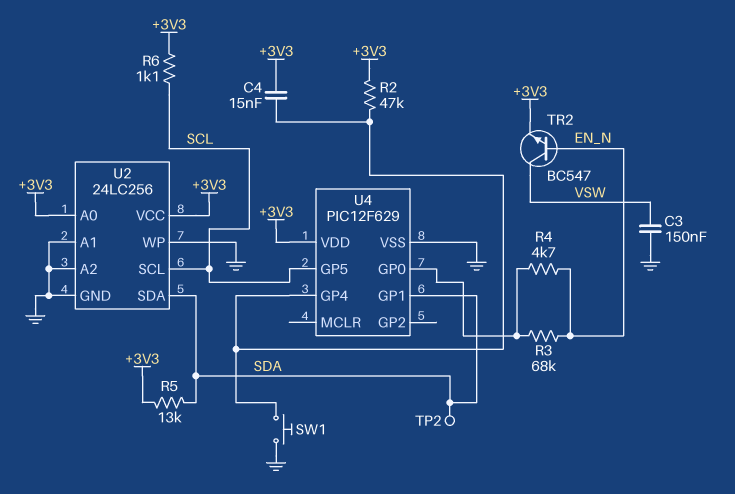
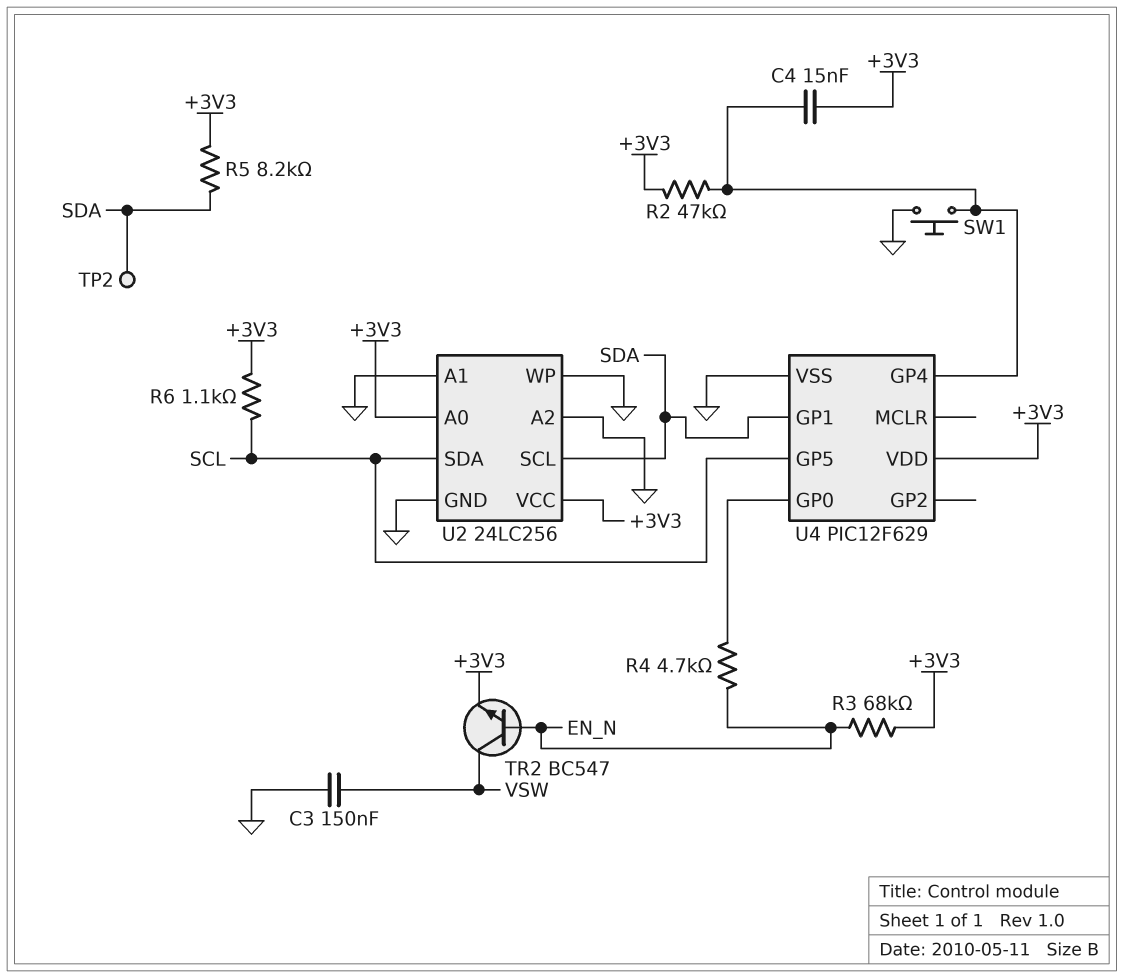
R3: 68k (EN_N, U4/GP0) -> 68k (+3V3, EN_N)
R5: 13k (+3V3, SDA) -> 8.2k (+3V3, SDA)
U2 pin SCL: SCL -> SDA
U2 pin SDA: SDA -> SCL

